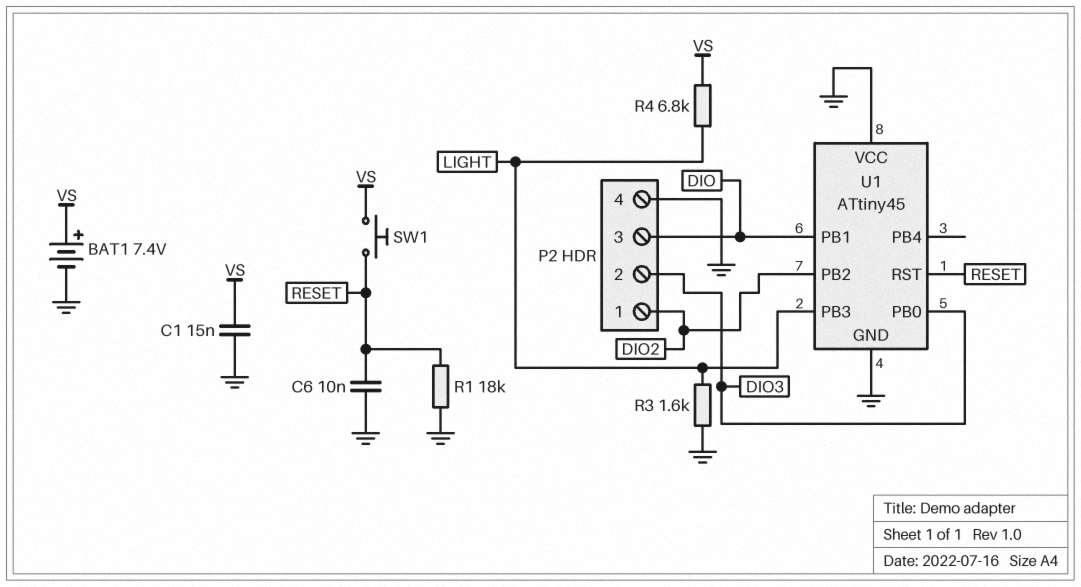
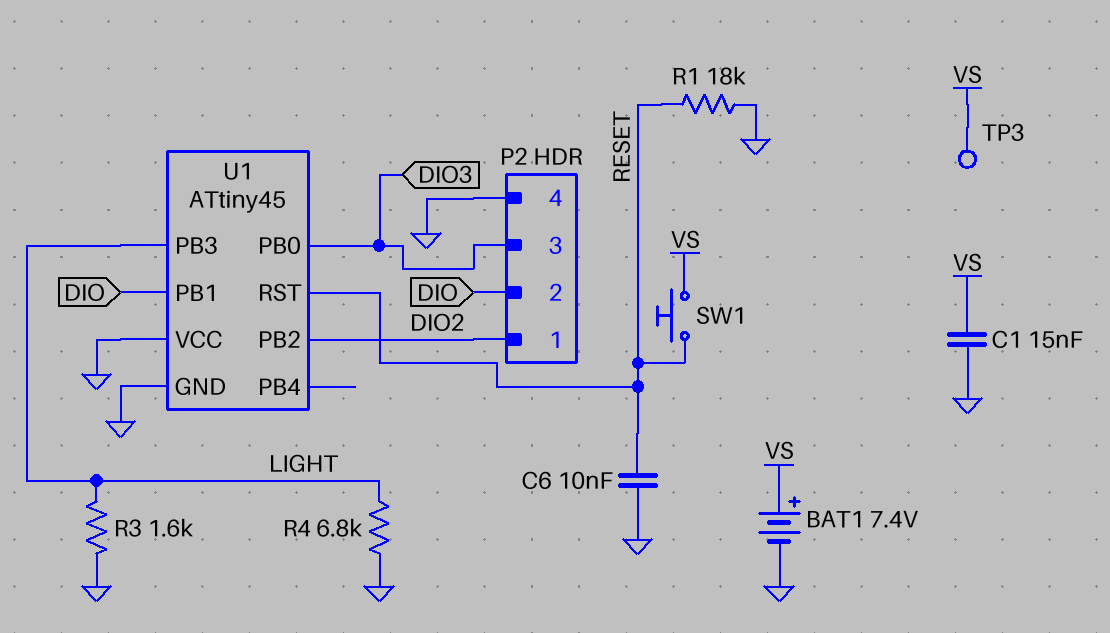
P2 pin 2: DIO3 -> DIO
P2 pin 3: DIO -> DIO3
R4: 6.8k (LIGHT, VS) -> 6.8k (GND, LIGHT)
TP3: none -> test point (VS)

